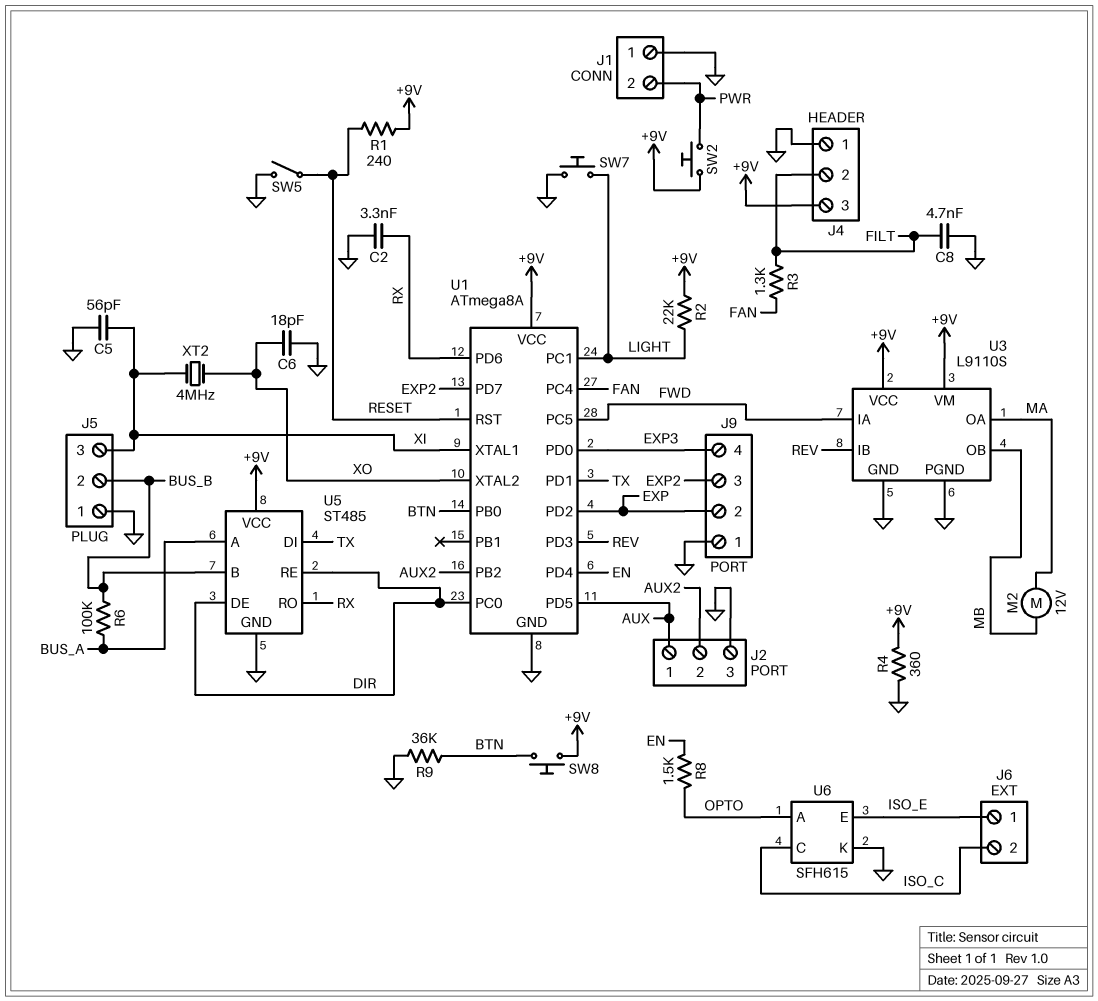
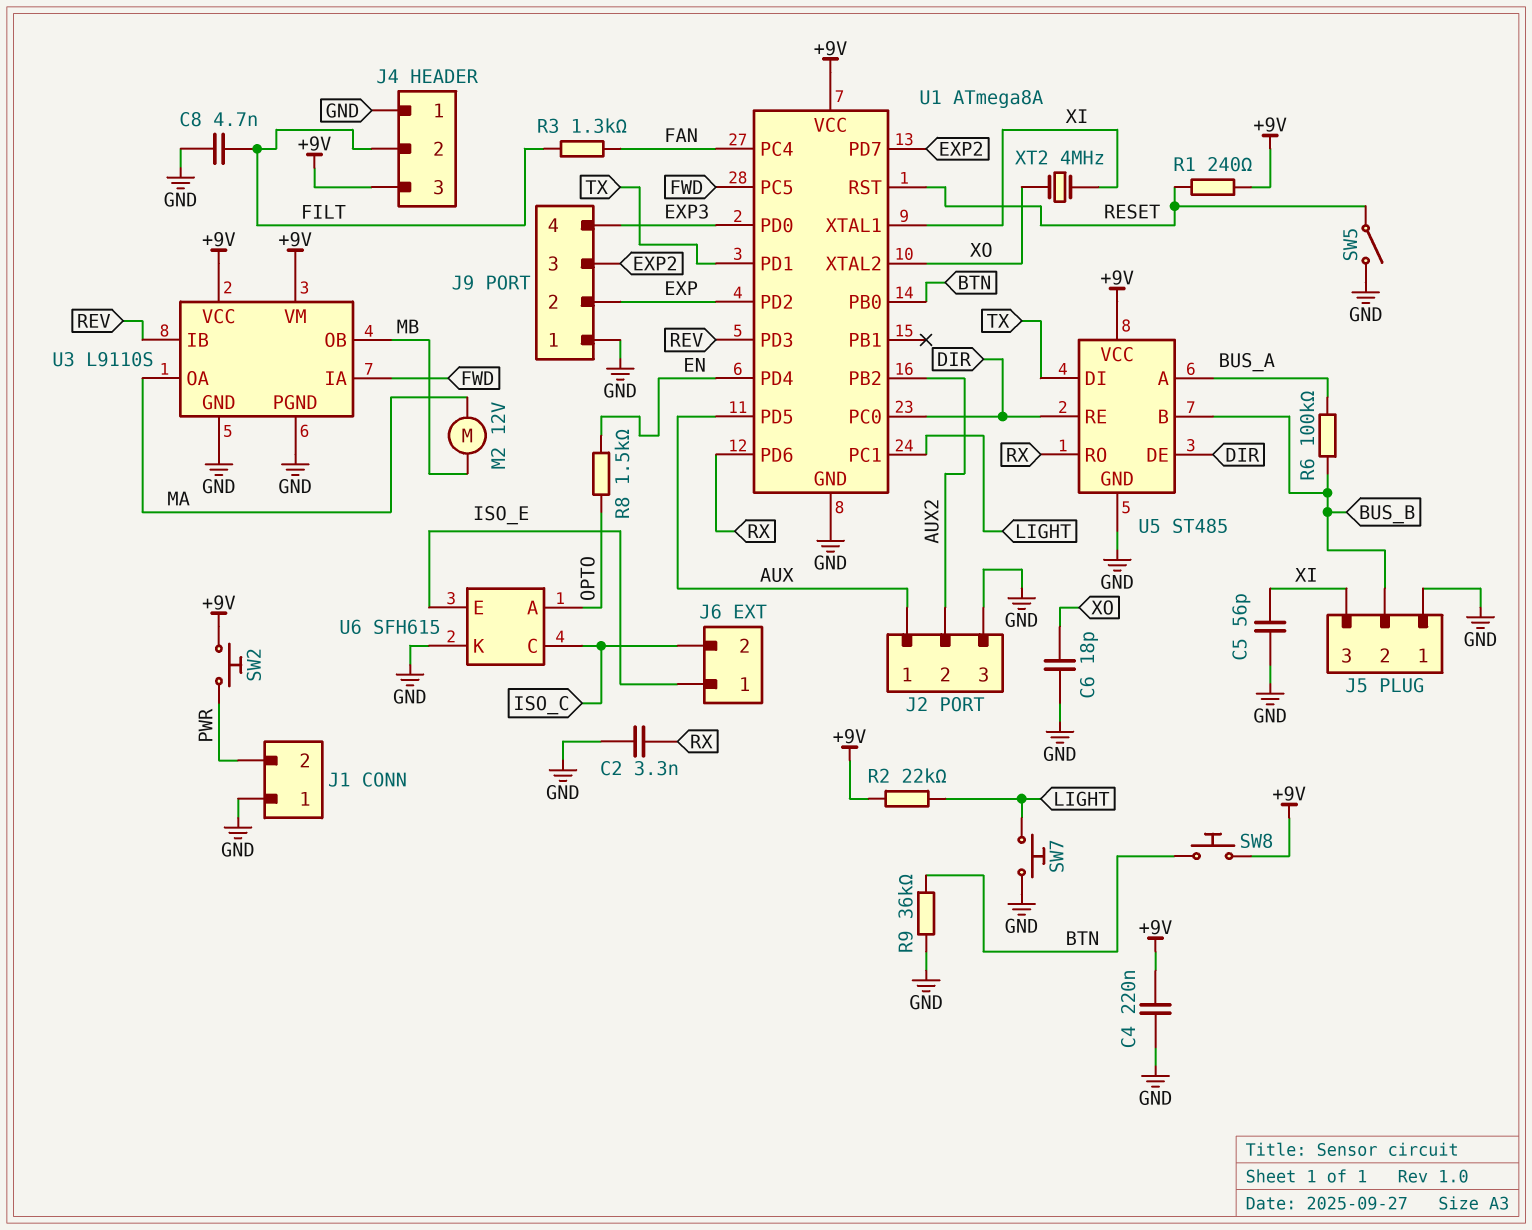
C4: none -> 220nF (+9V, GND)
R4: 360 (+9V, GND) -> none

